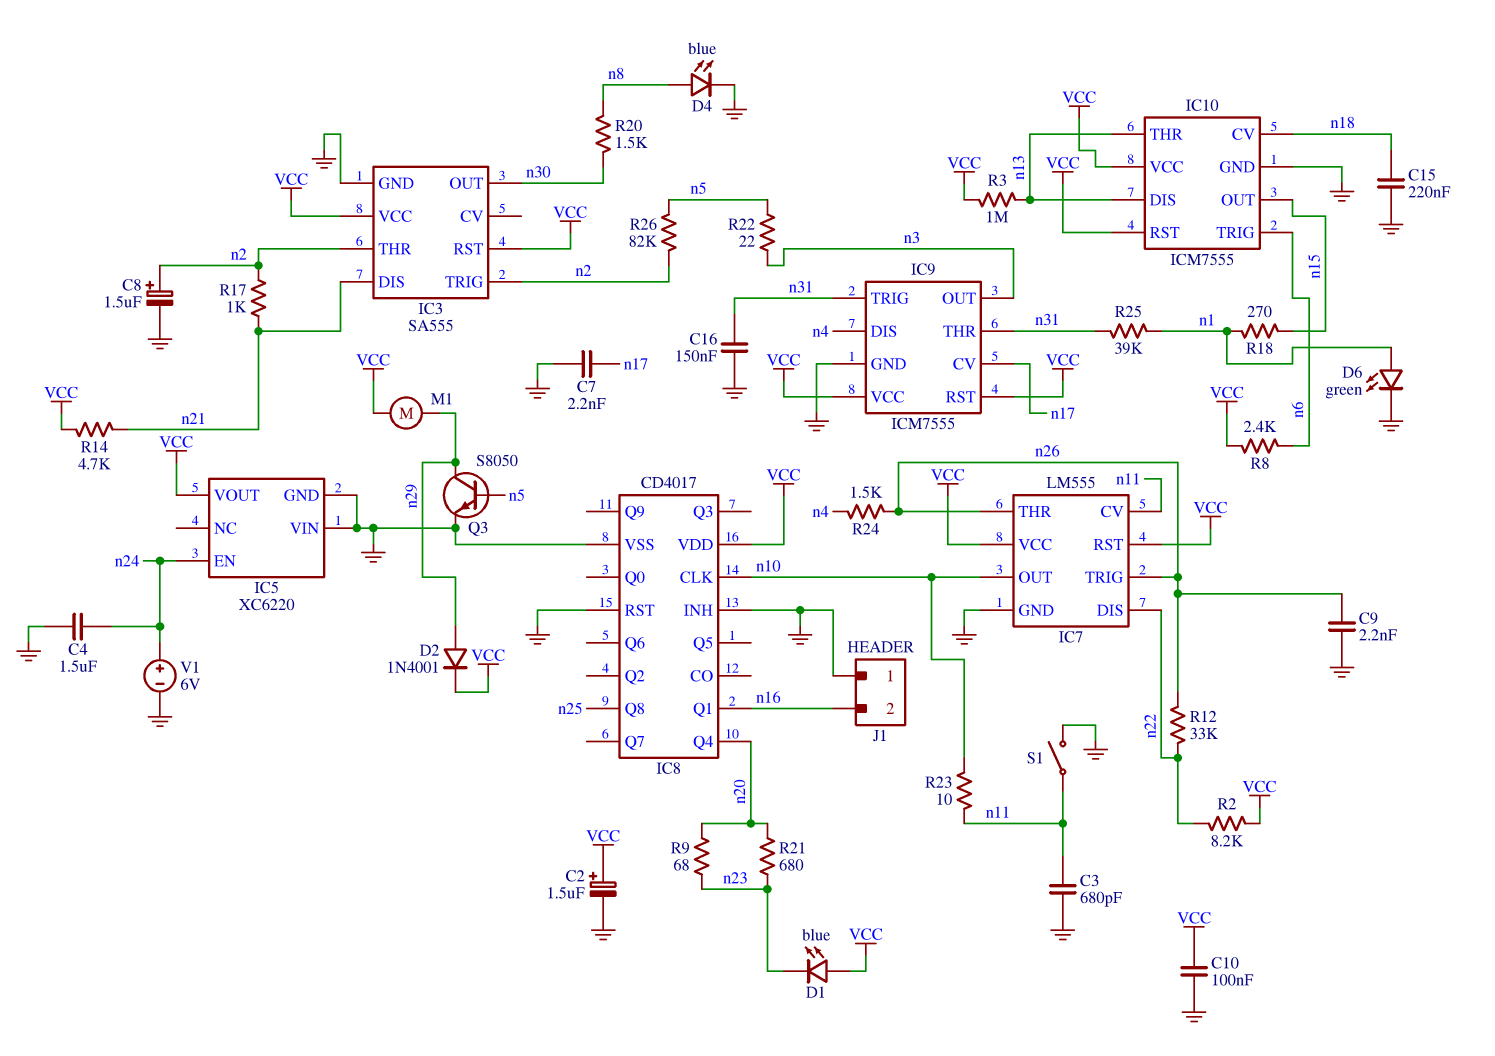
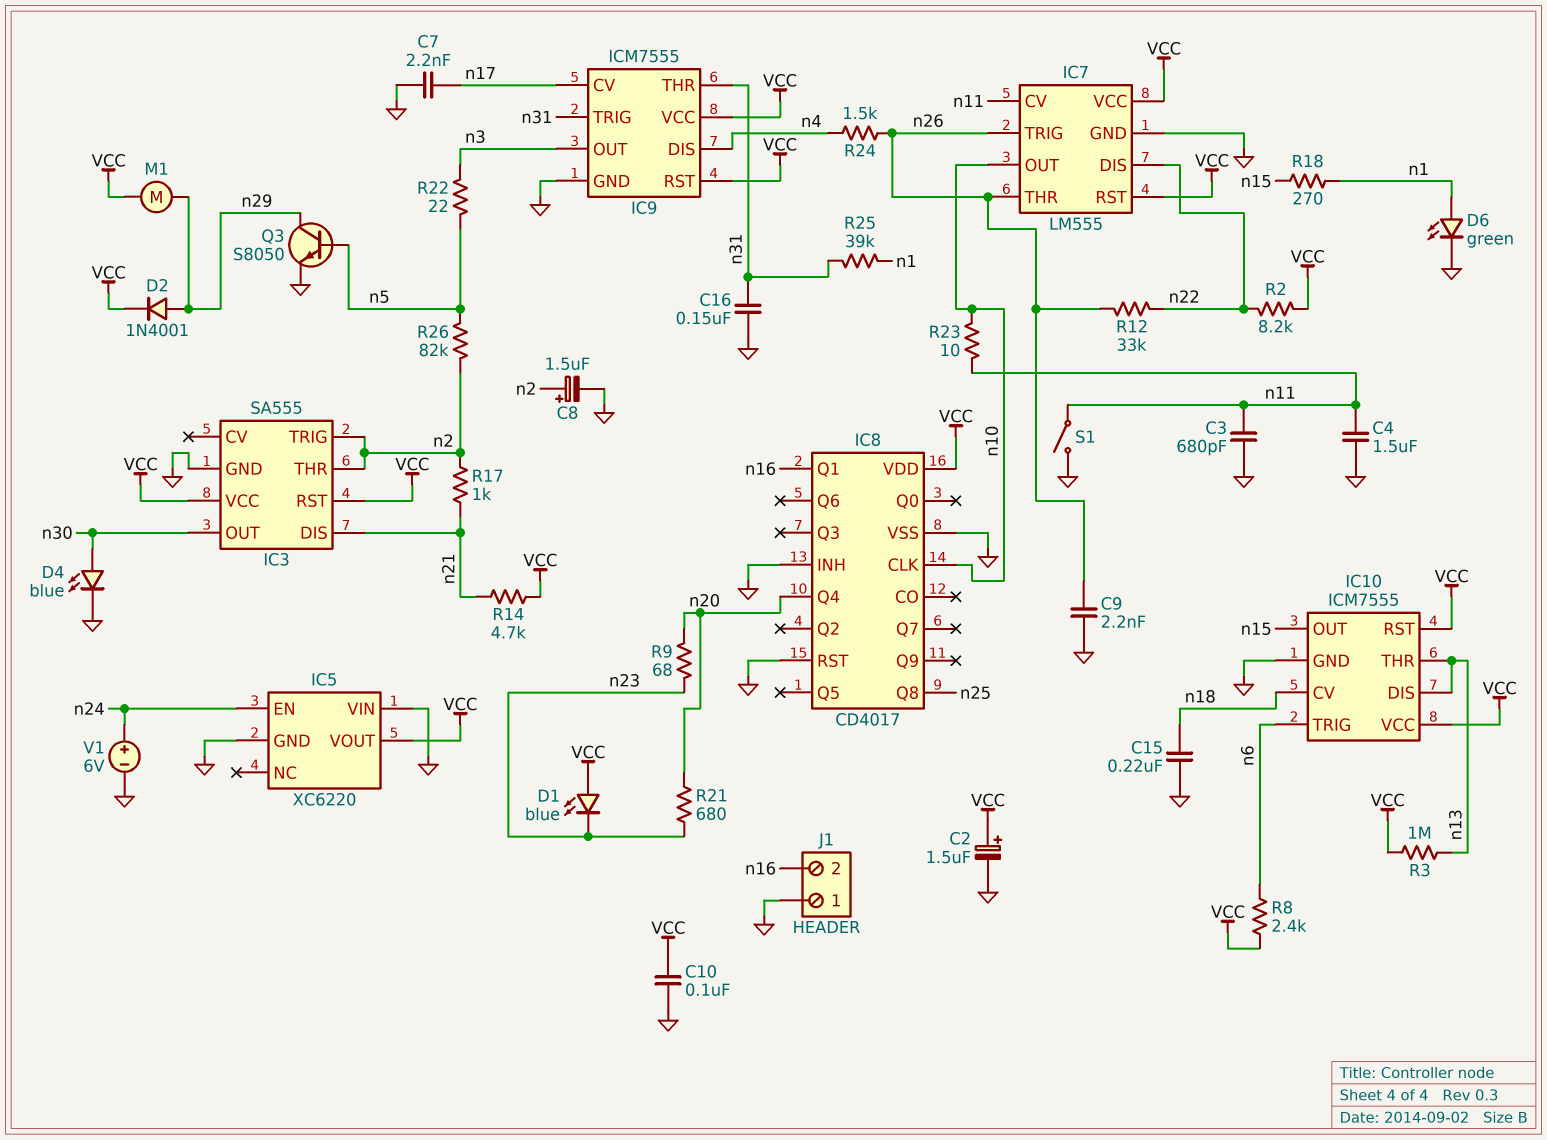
C4: 1.5uF (GND, n24) -> 1.5uF (GND, n11)
D4: LED blue (A n8, K GND) -> LED blue (A n30, K GND)
R20: 1.5k (n8, n30) -> none

